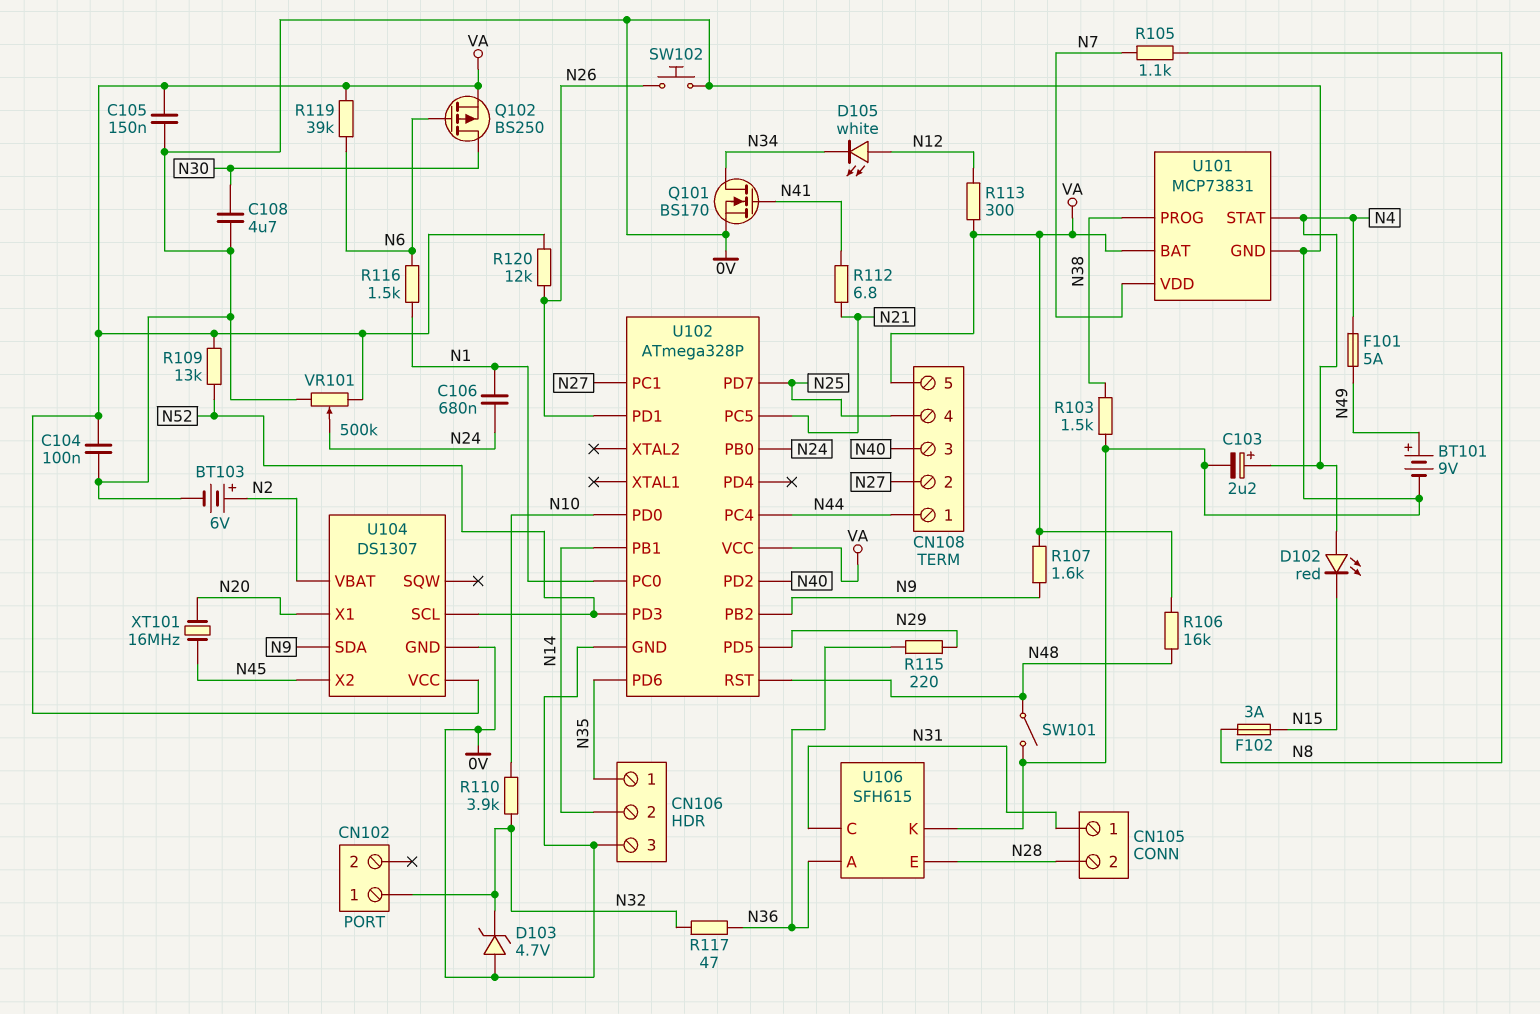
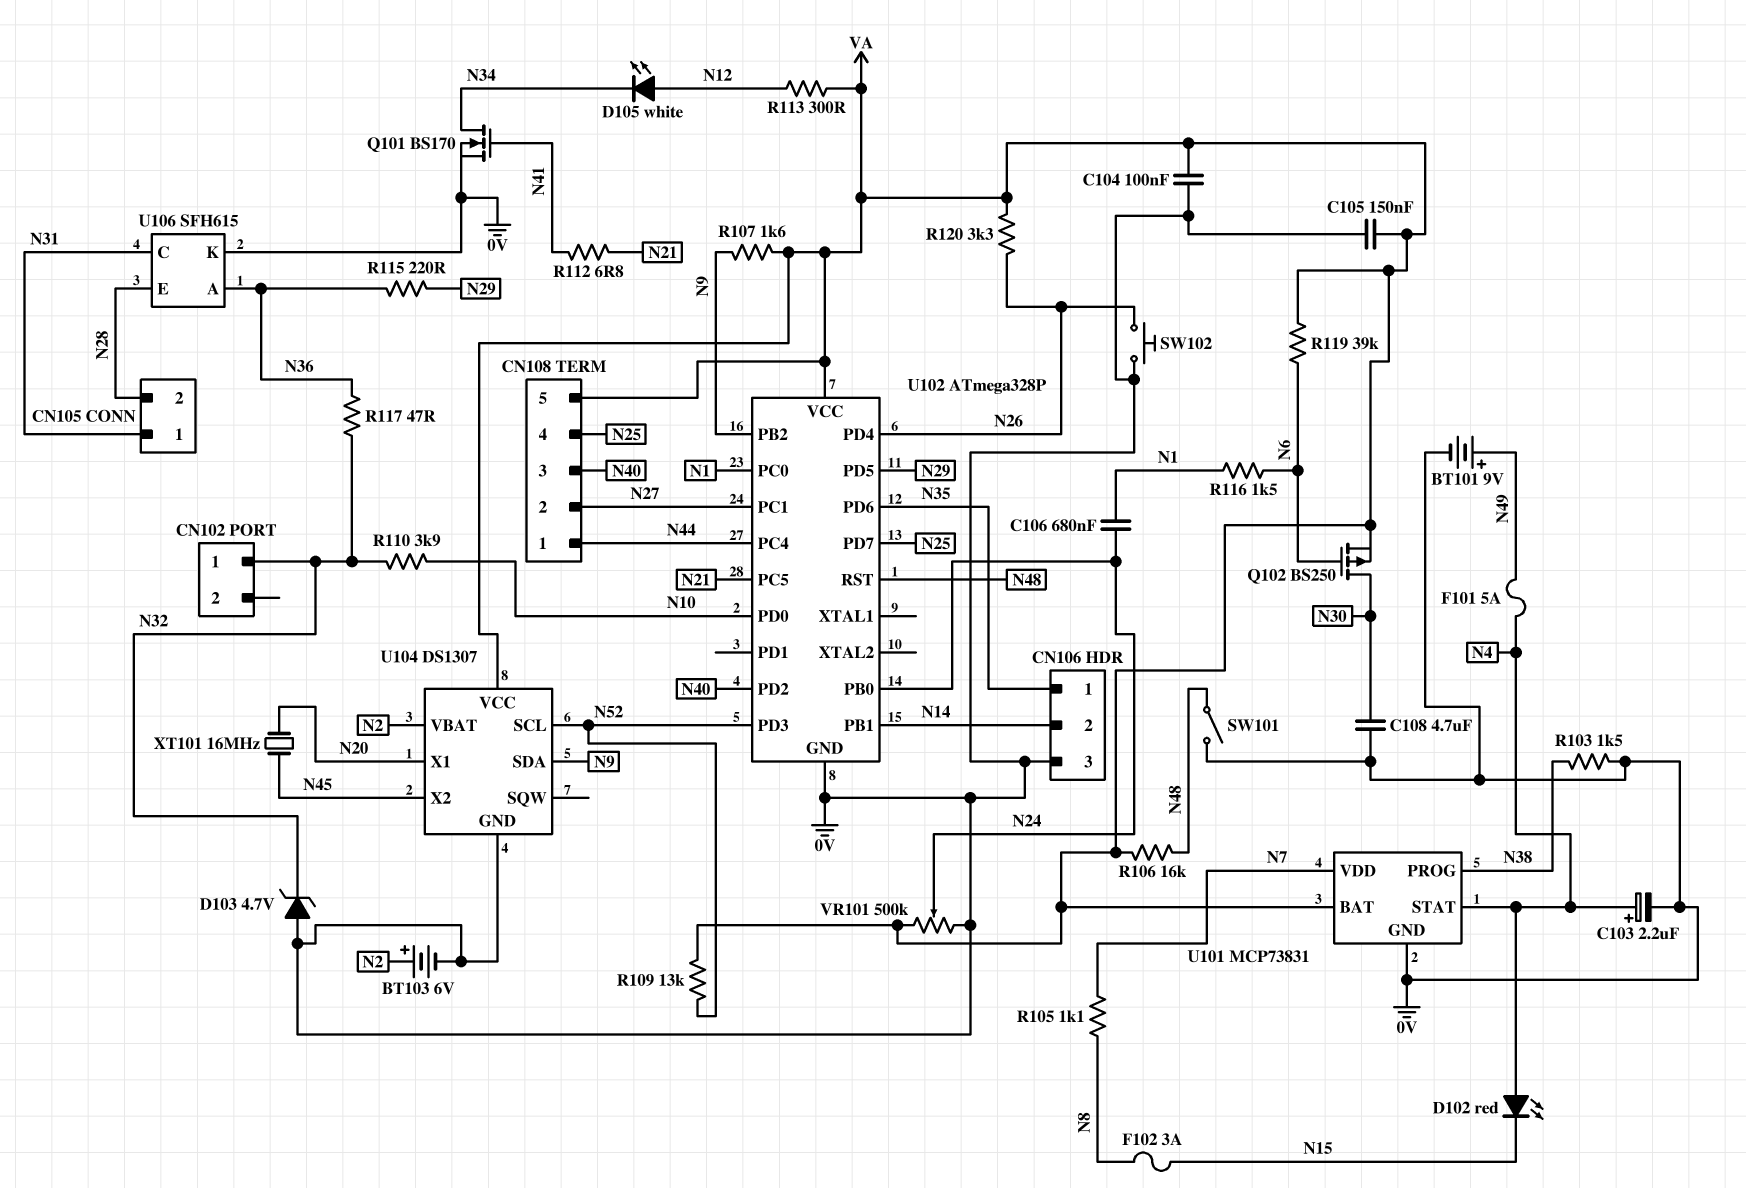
R120: 12k (N26, VA) -> 3.3k (N26, VA)
U102 pin PD1: N26 -> none
U102 pin PD4: none -> N26

